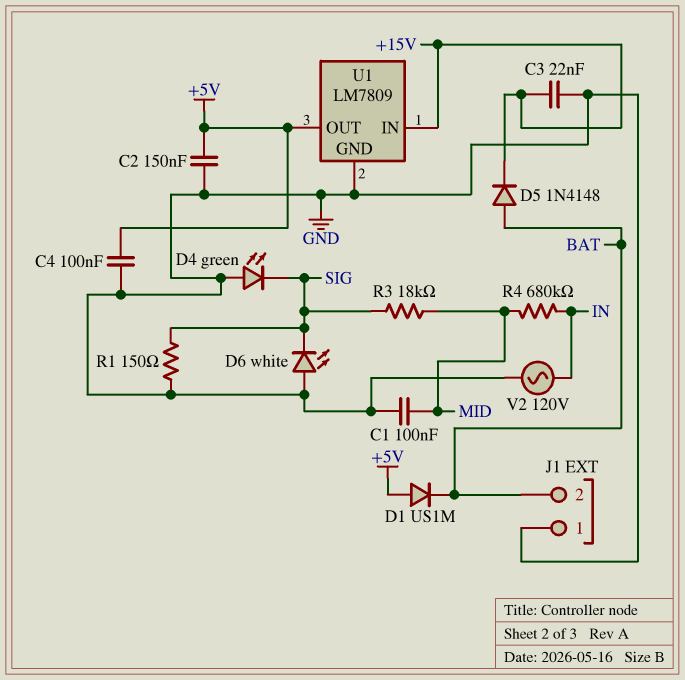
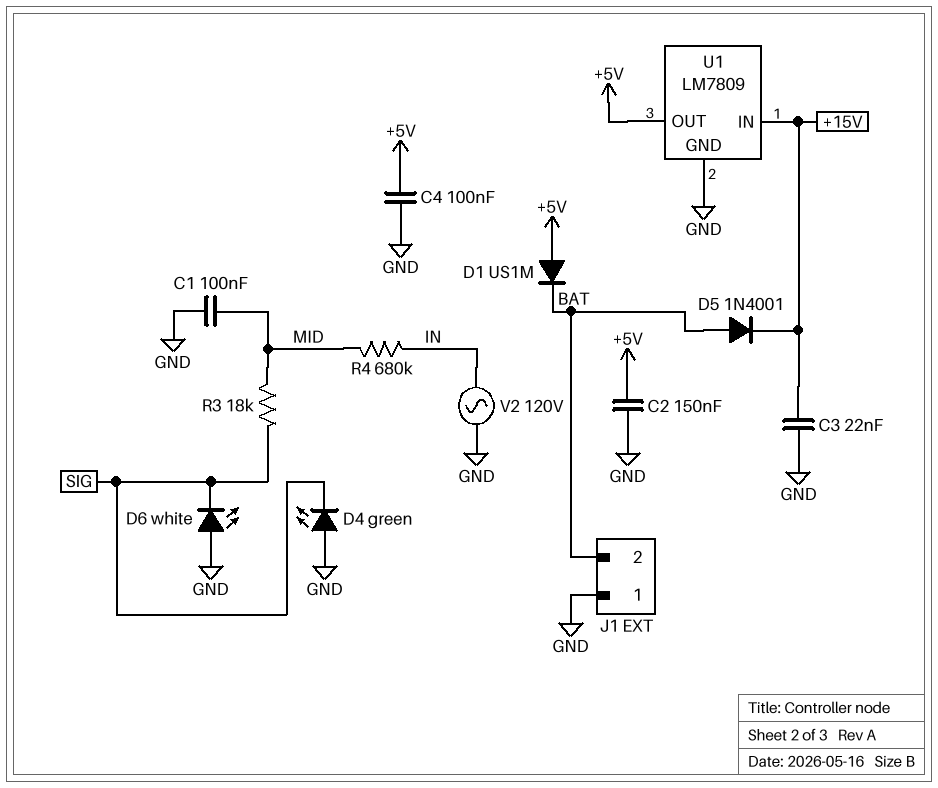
D5: diode 1N4148 (A BAT, K +15V) -> diode 1N4001 (A BAT, K +15V)
R1: 150 (GND, SIG) -> none

